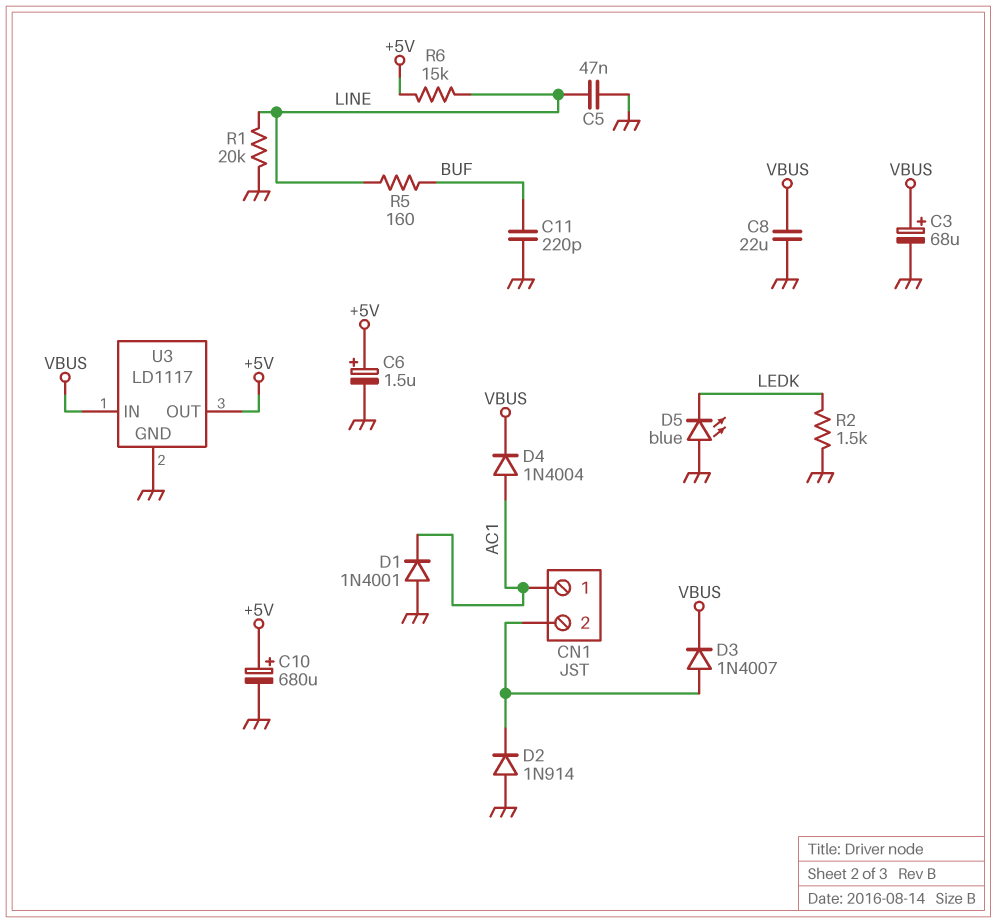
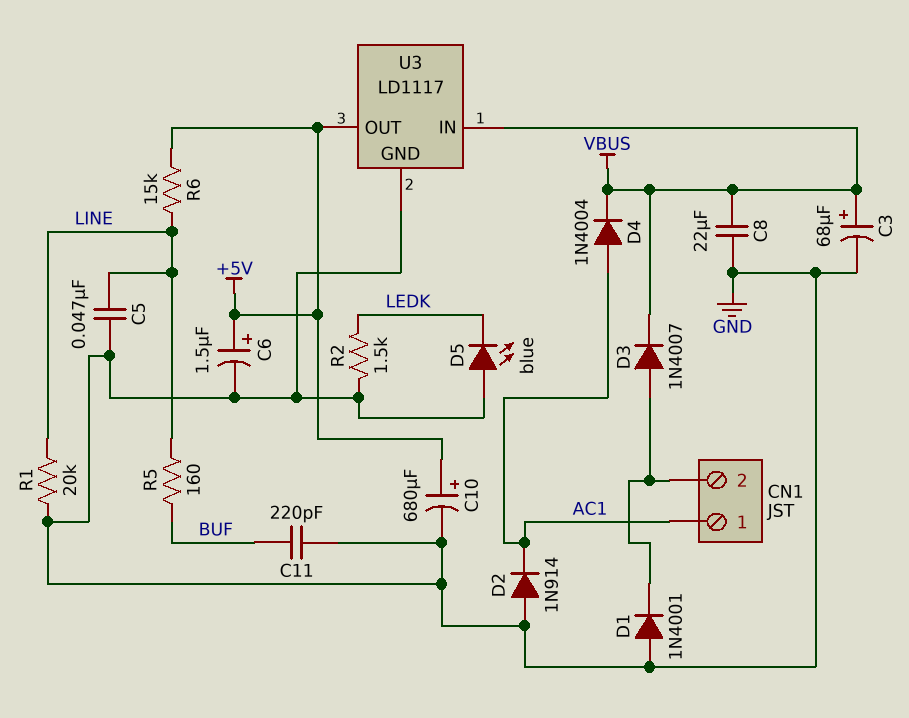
D1: diode 1N4001 (A GND, K AC1) -> diode 1N4001 (A GND, K CN1/2)
D2: diode 1N914 (A GND, K CN1/2) -> diode 1N914 (A GND, K AC1)

